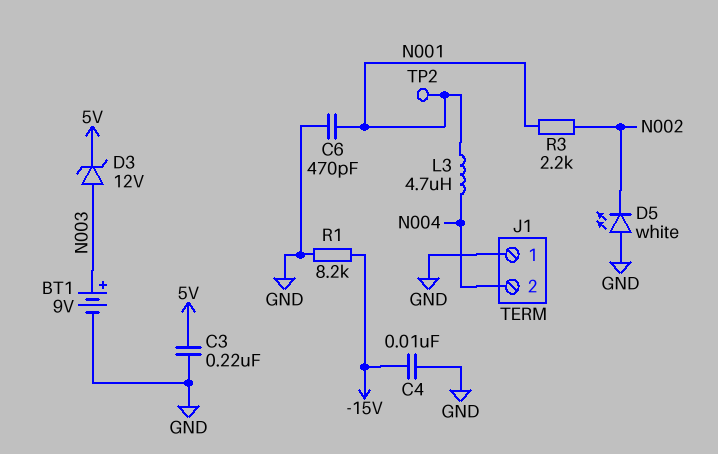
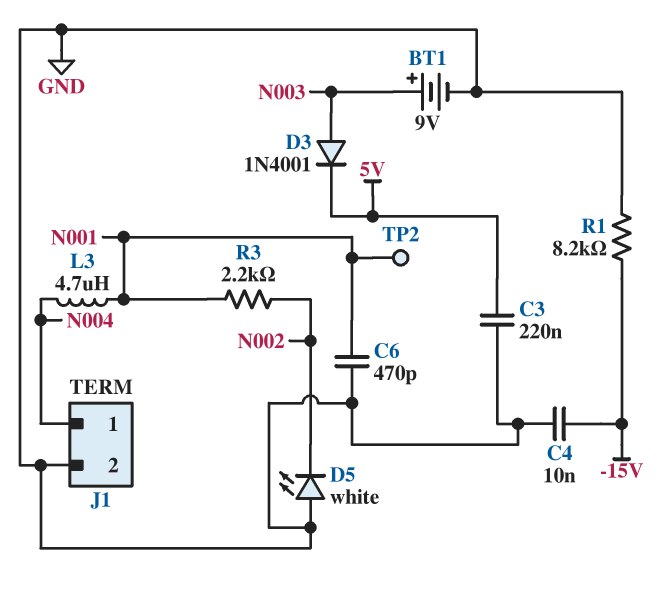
D3: zener 12V (A N003, K 5V) -> diode 1N4001 (A N003, K 5V)
J1 pin 1: GND -> N004
J1 pin 2: N004 -> GND

